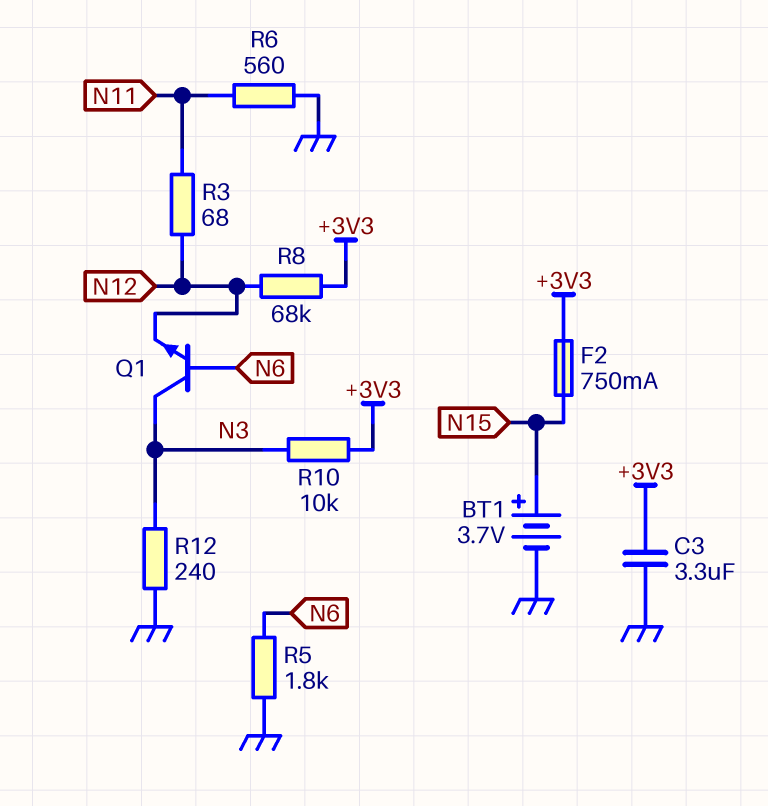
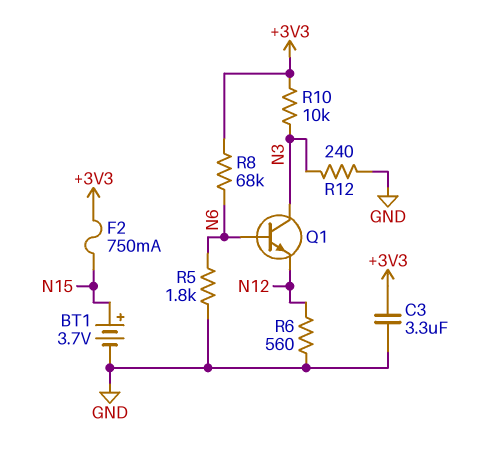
R3: 68 (N11, N12) -> none
R6: 560 (GND, N11) -> 560 (GND, N12)
R8: 68k (+3V3, N12) -> 68k (+3V3, N6)

